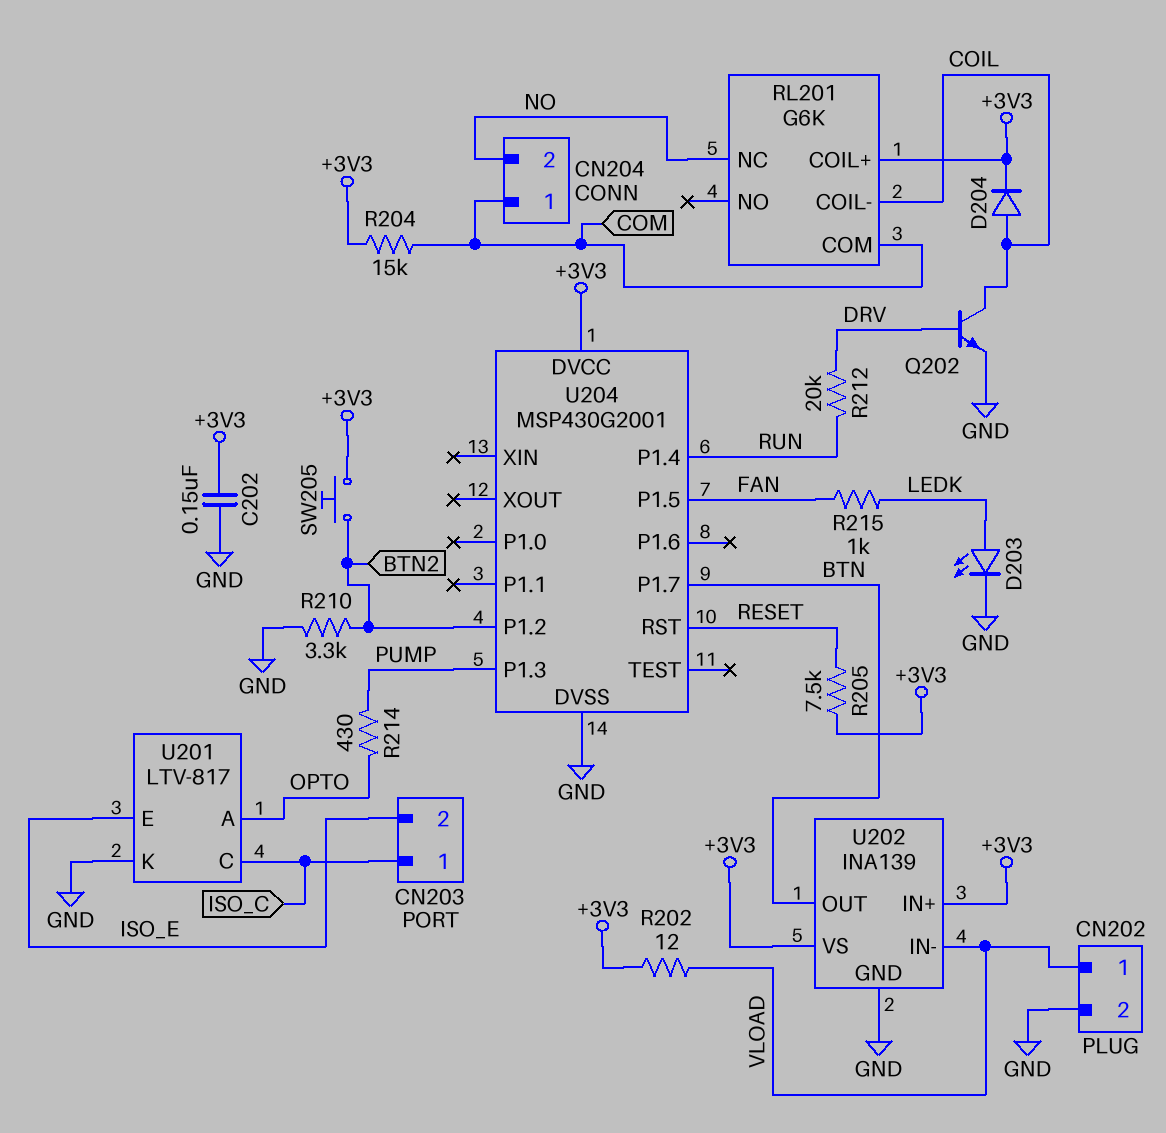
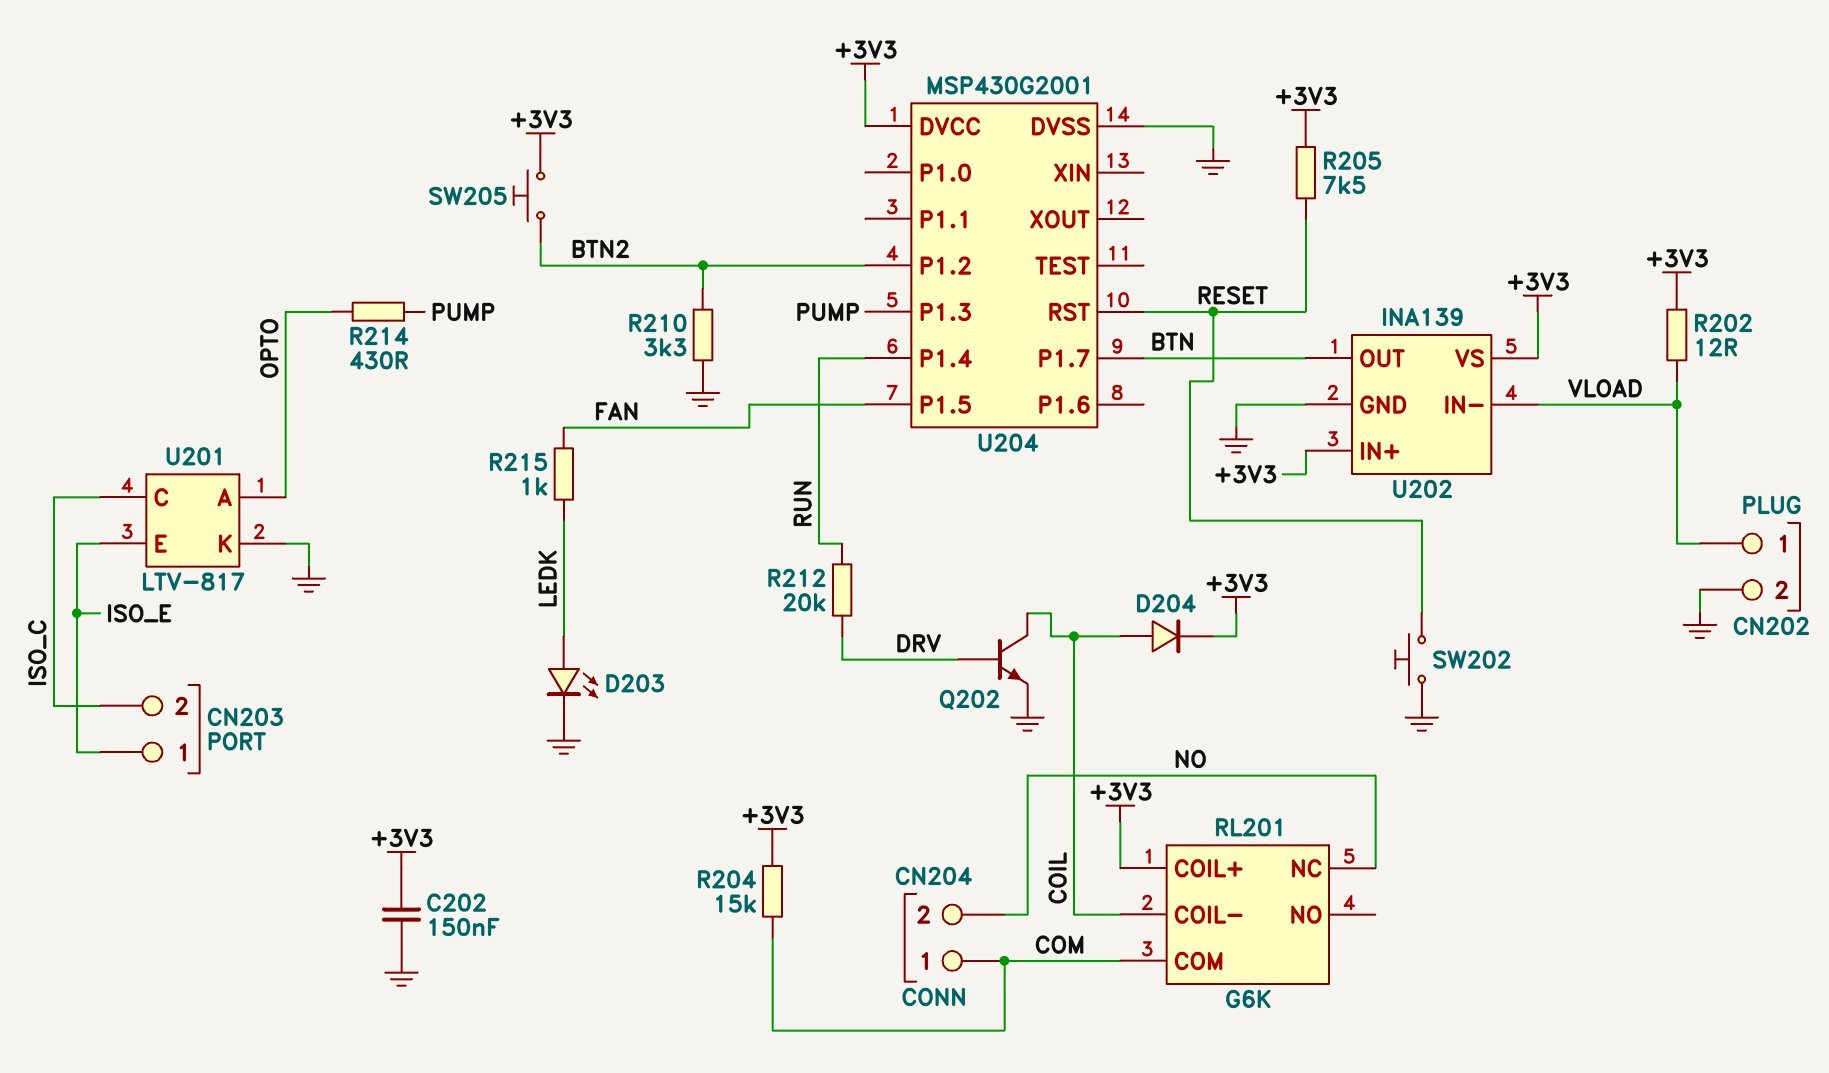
CN203 pin 1: ISO_C -> ISO_E
CN203 pin 2: ISO_E -> ISO_C
SW202: none -> button (GND, RESET)

